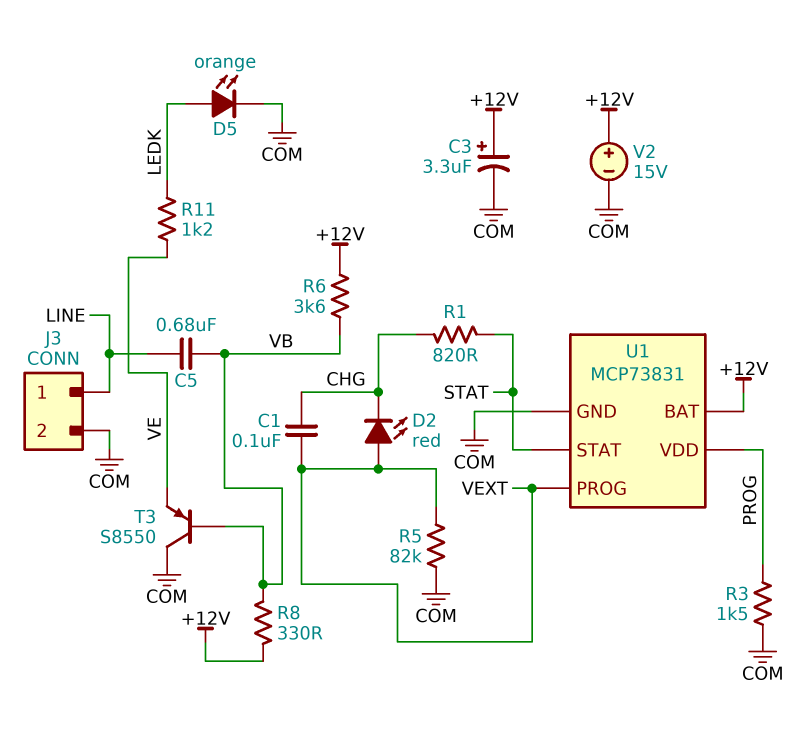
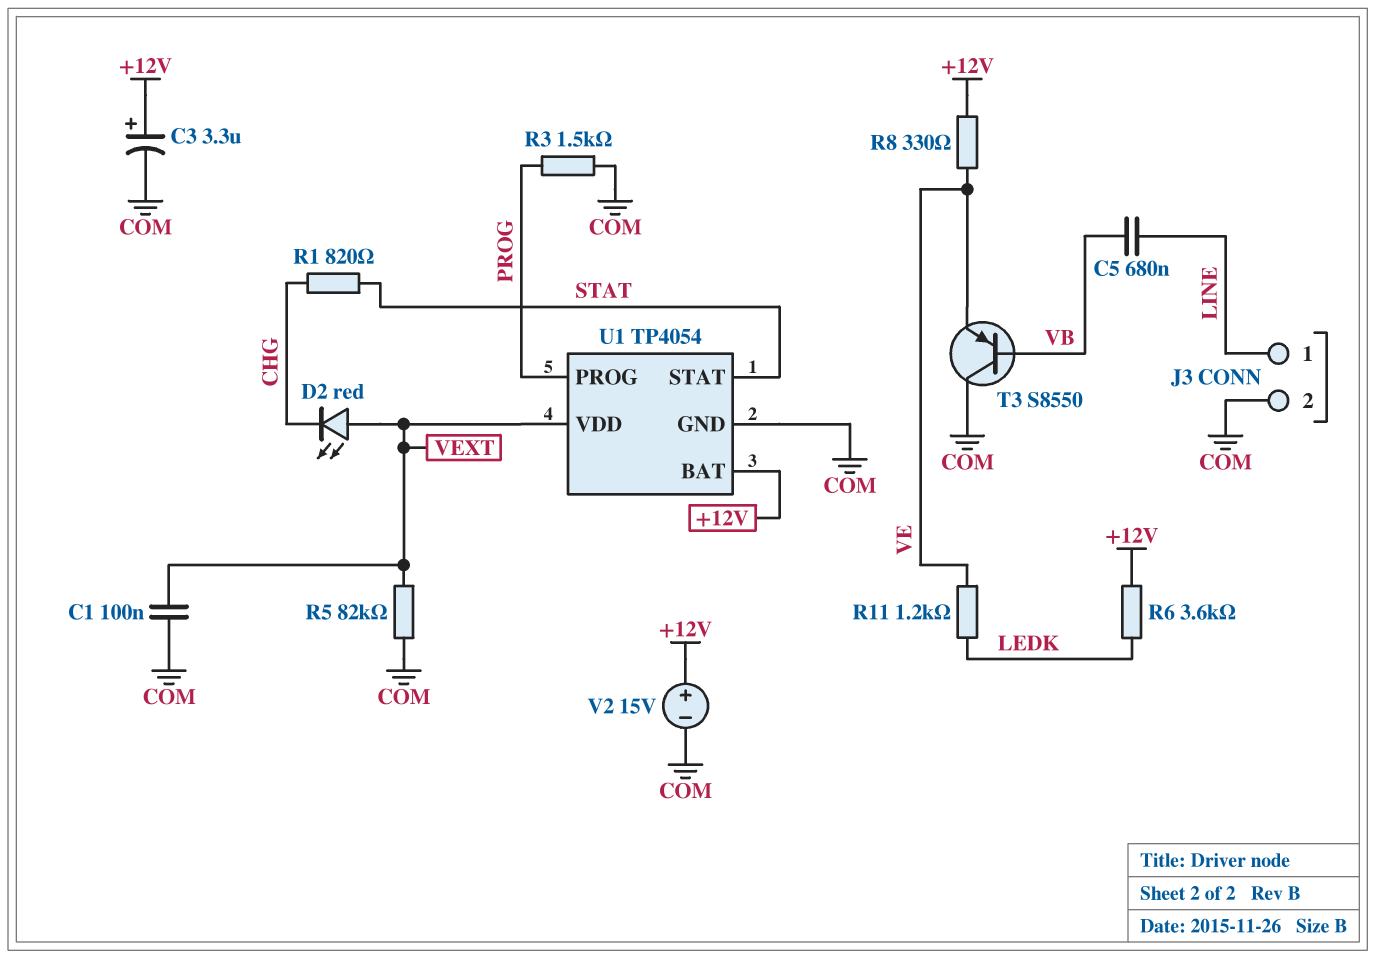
C1: 100nF (CHG, VEXT) -> 100nF (COM, VEXT)
D5: LED orange (A LEDK, K COM) -> none
R6: 3.6k (+12V, VB) -> 3.6k (+12V, LEDK)
R8: 330 (+12V, VB) -> 330 (+12V, VE)
U1: MCP73831 -> TP4054
U1 pin PROG: VEXT -> PROG
U1 pin VDD: PROG -> VEXT

